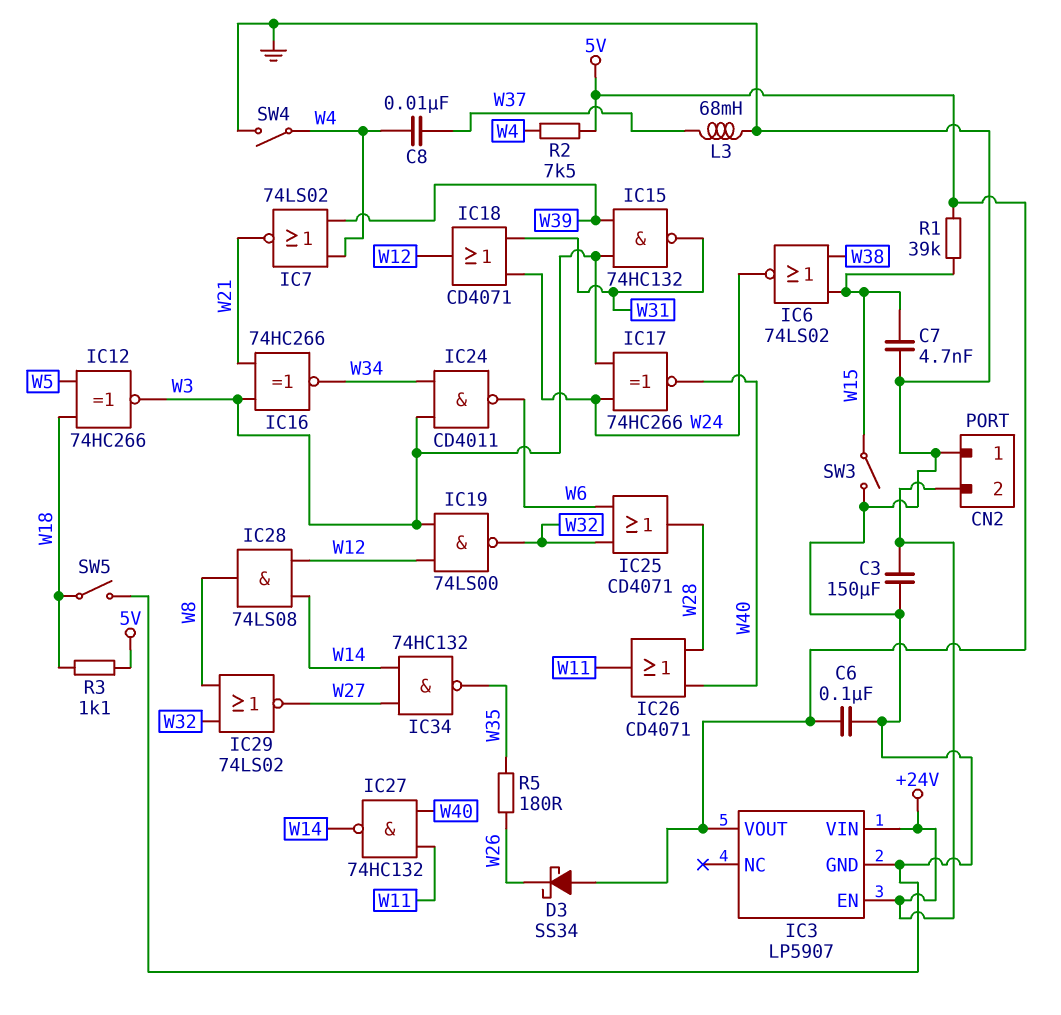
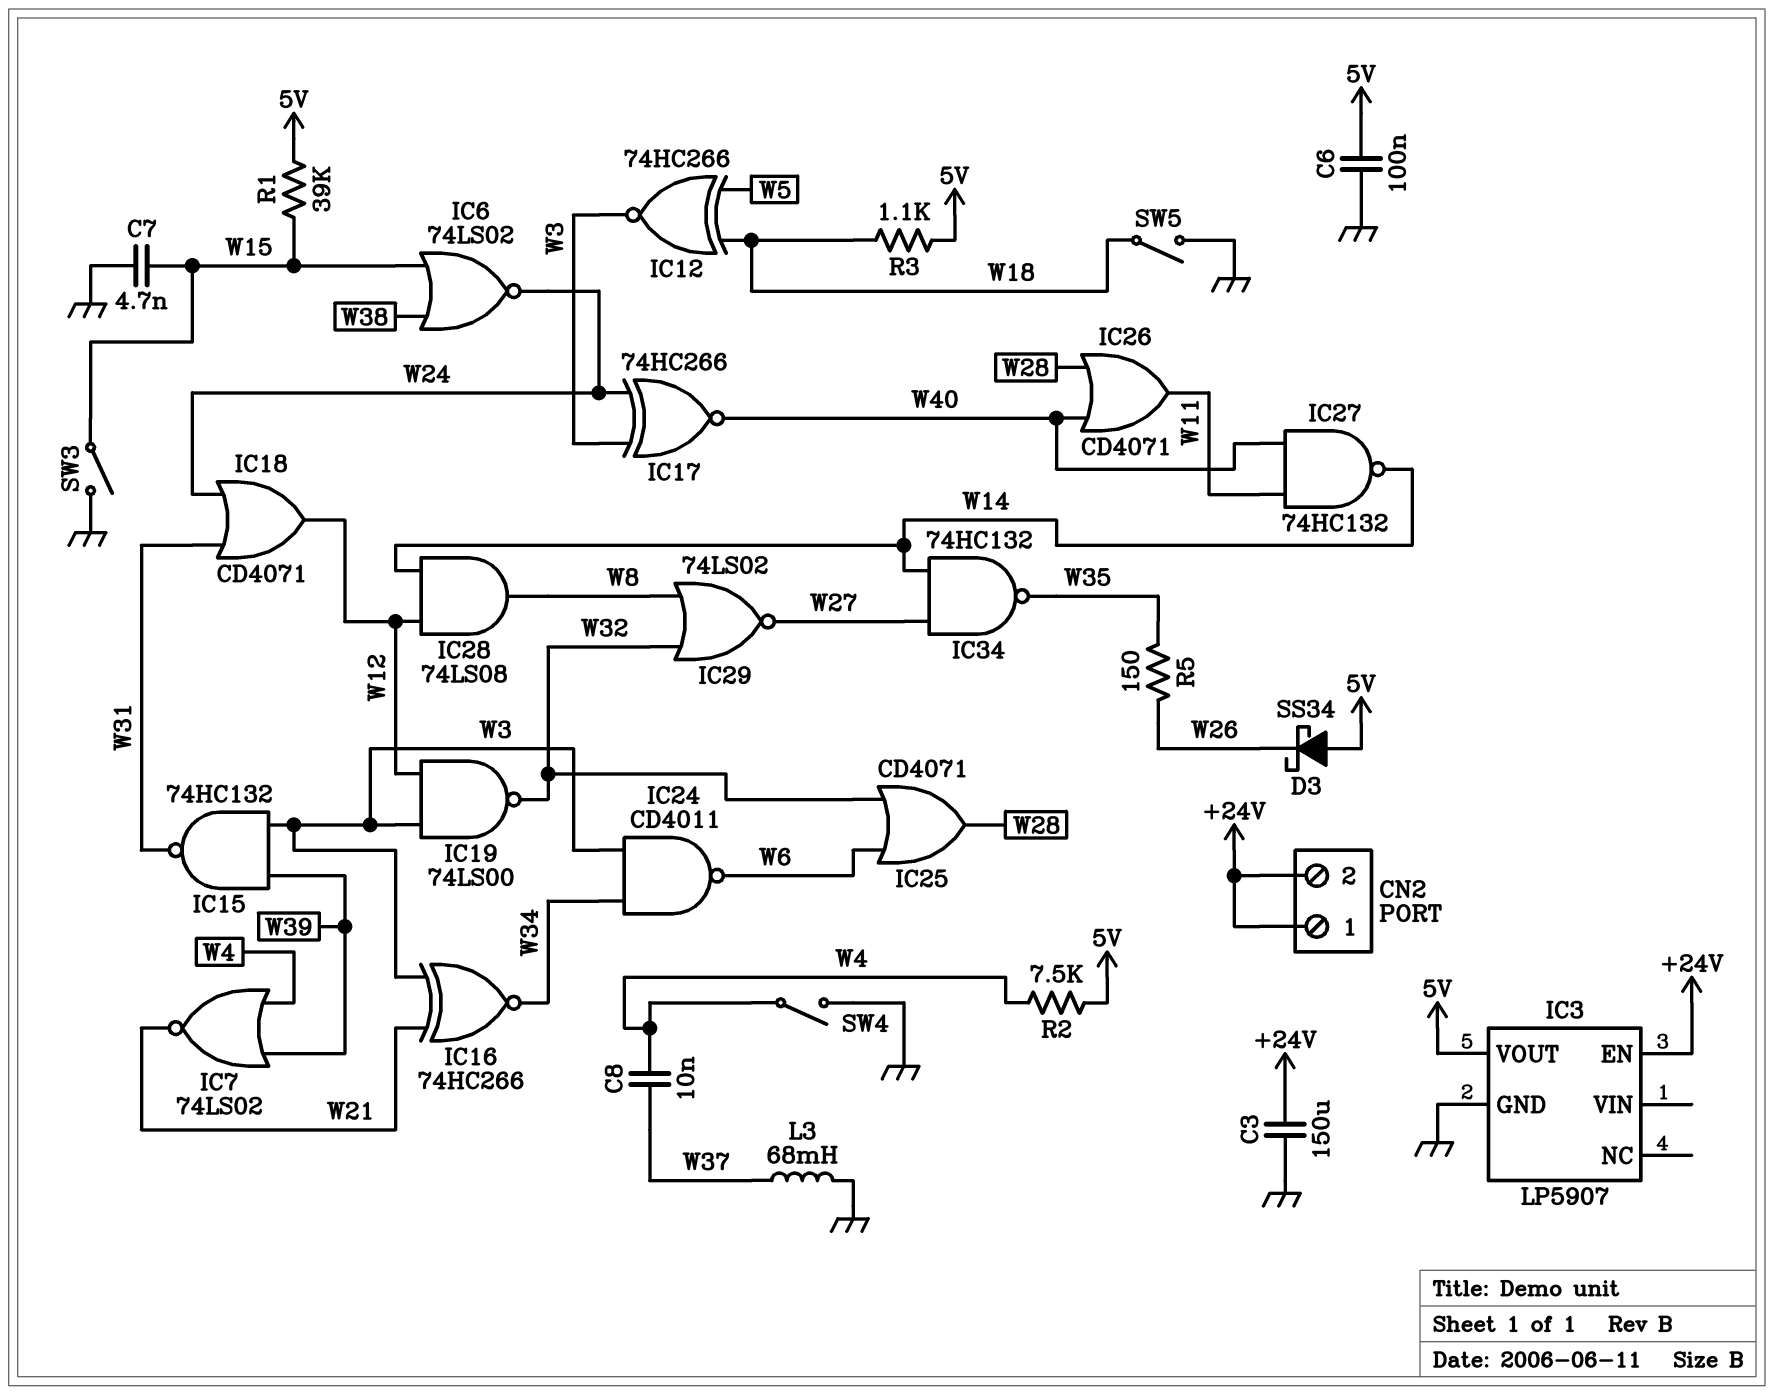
CN2 pin 1: GND -> +24V
IC3 pin VIN: +24V -> none
R5: 180 (W26, W35) -> 150 (W26, W35)

